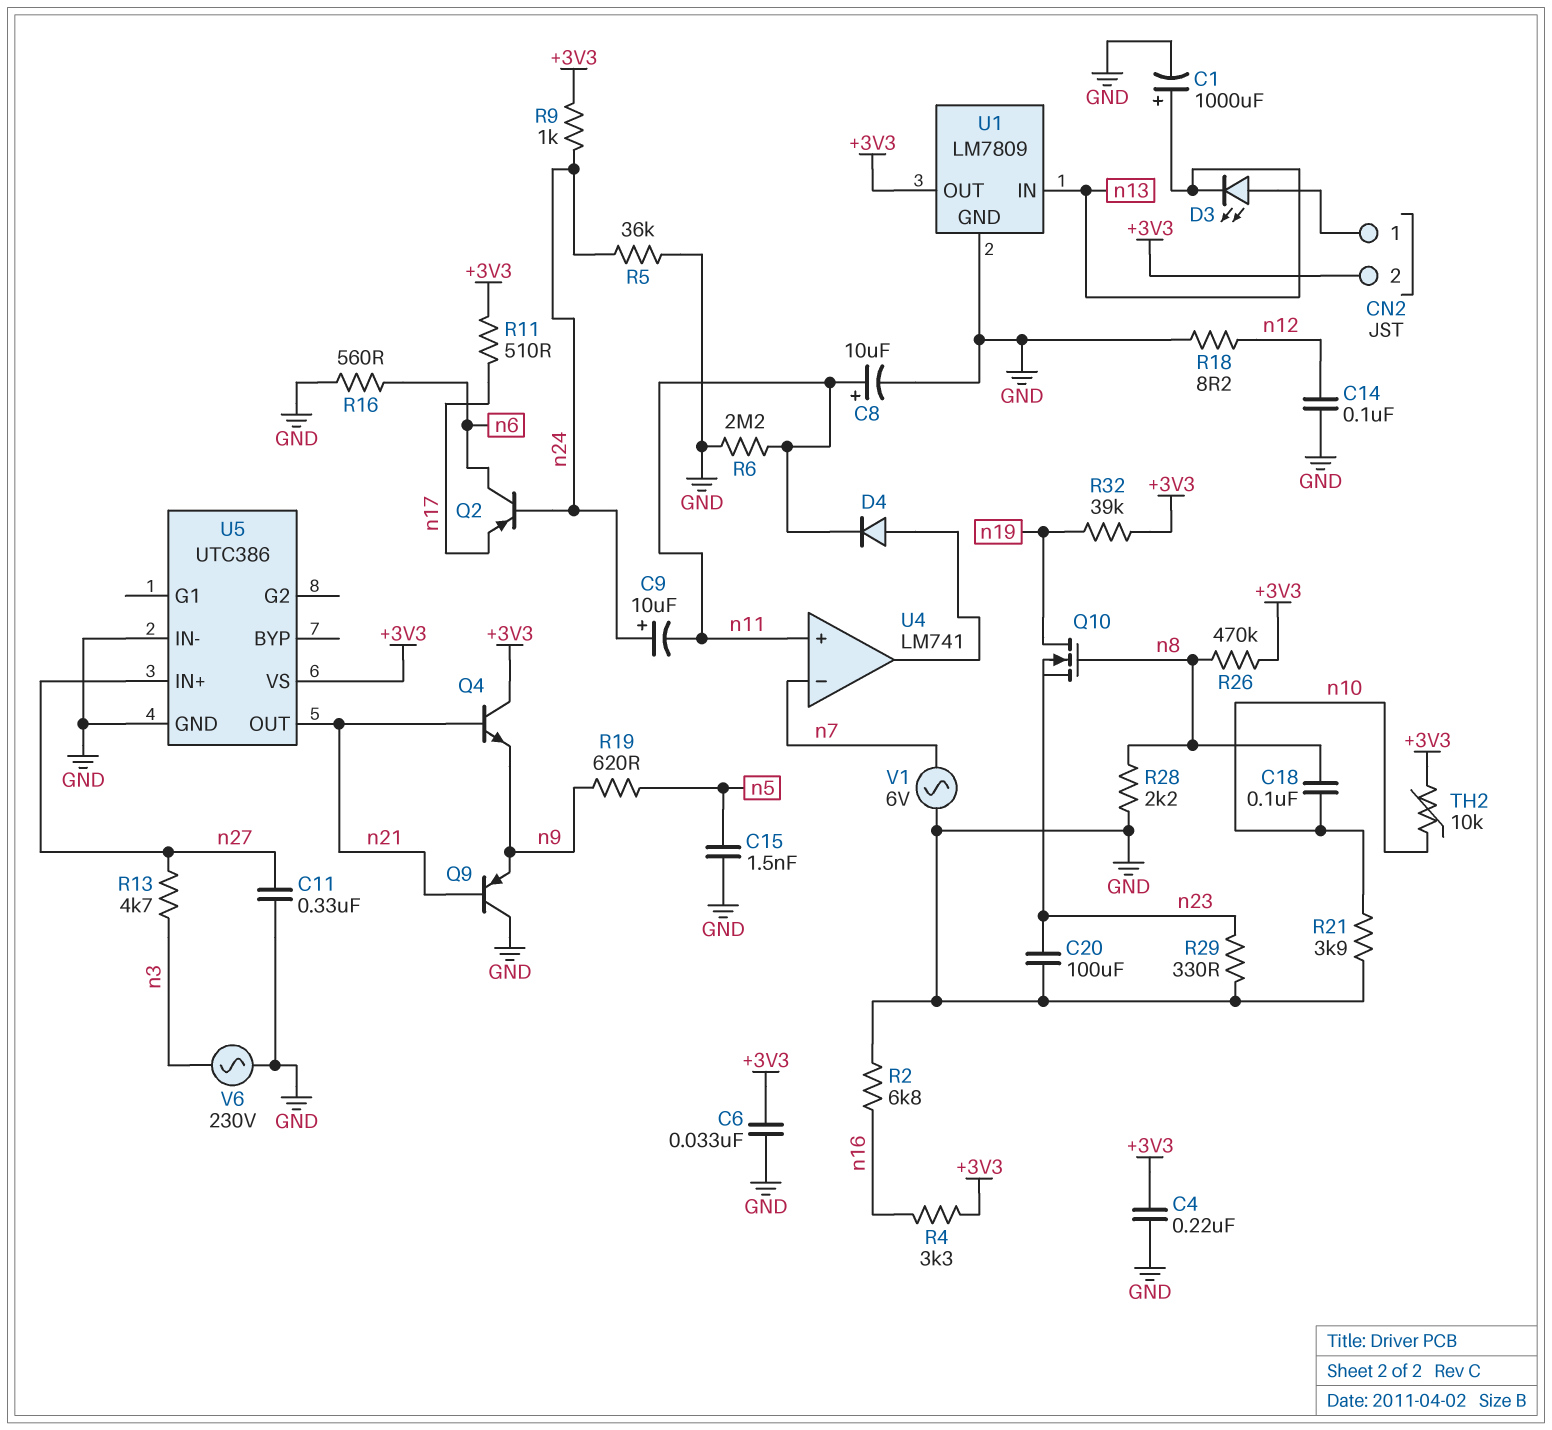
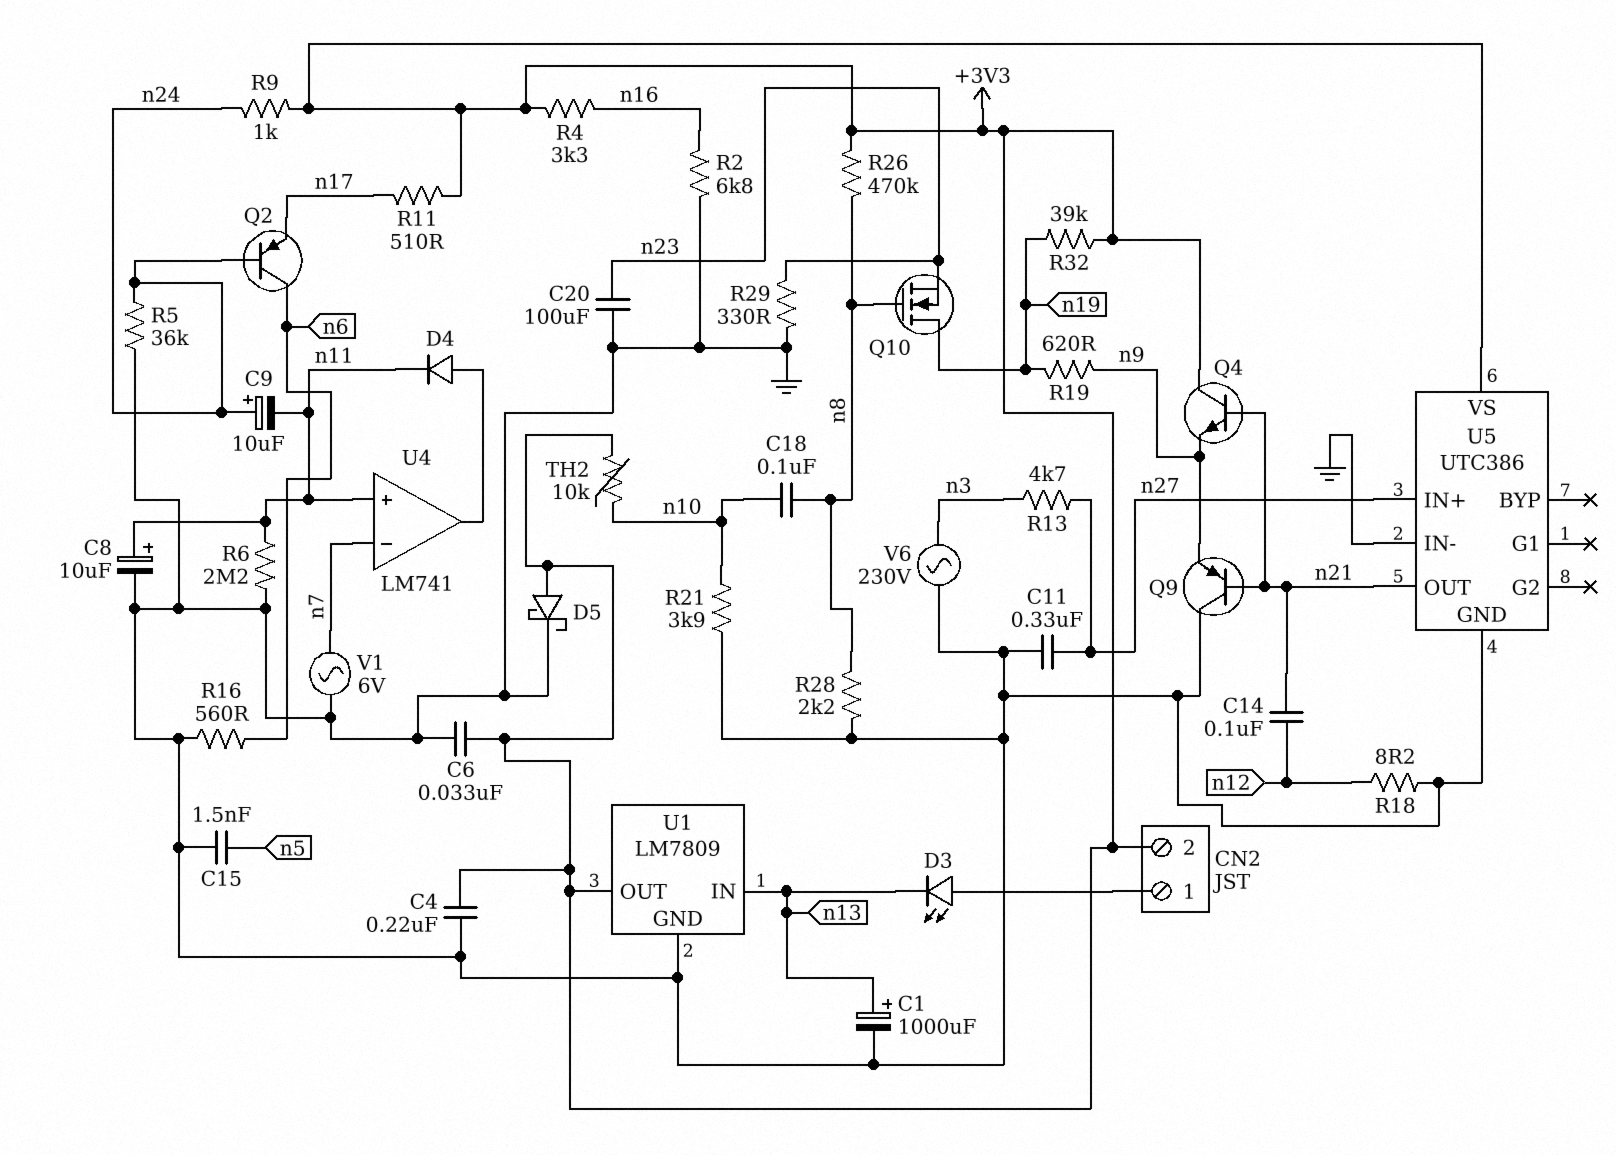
C14: 100nF (GND, n12) -> 100nF (n12, n21)
D5: none -> schottky (A +3V3, K GND)
R19: 620 (n5, n9) -> 620 (n9, n19)

